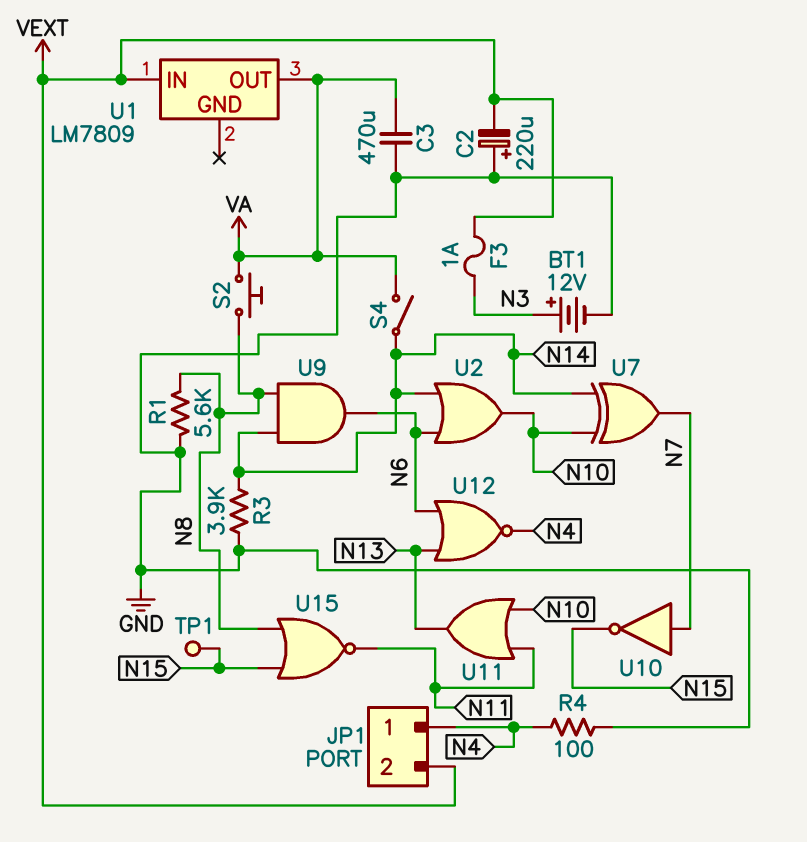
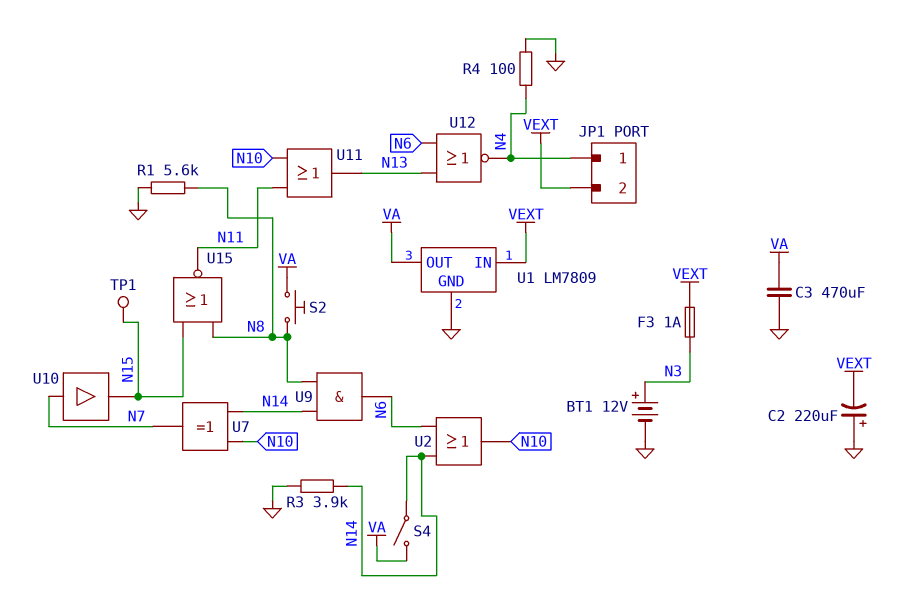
U1 pin GND: none -> GND
U10: NOT (in N7, out N15) -> buffer (in N7, out N15)

